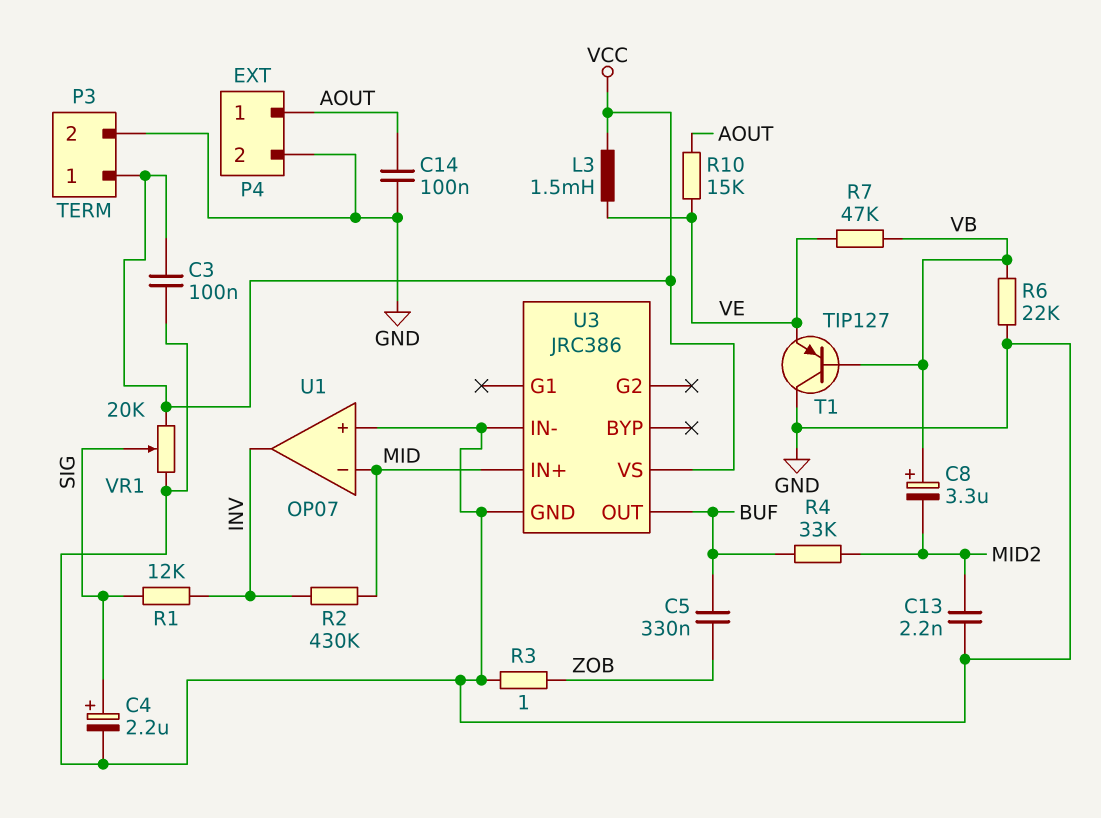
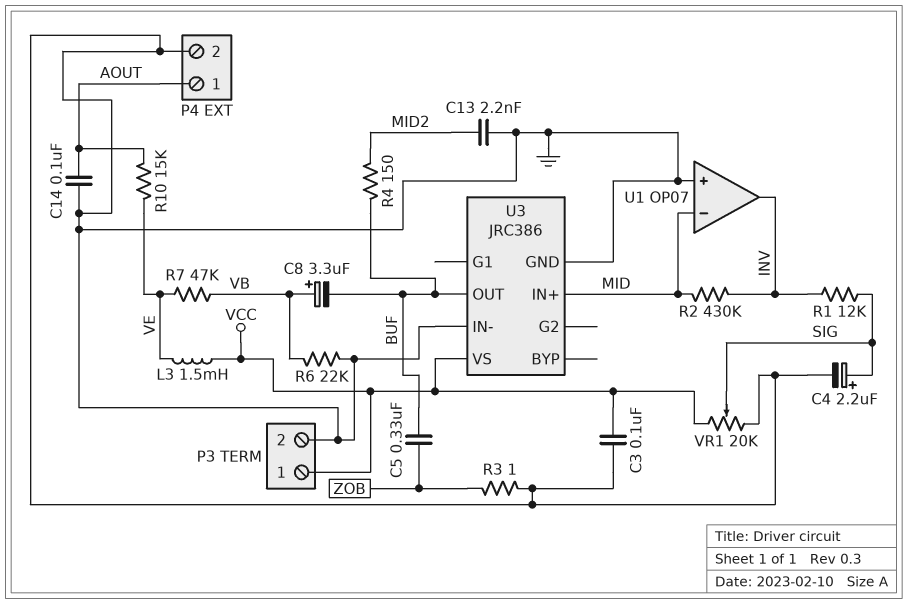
C8: 3.3uF (plus VB, minus MID2) -> 3.3uF (plus VB, minus BUF)
R4: 33k (BUF, MID2) -> 150 (BUF, MID2)
T1: PNP TIP127 (B VB, C GND, E VE) -> none

